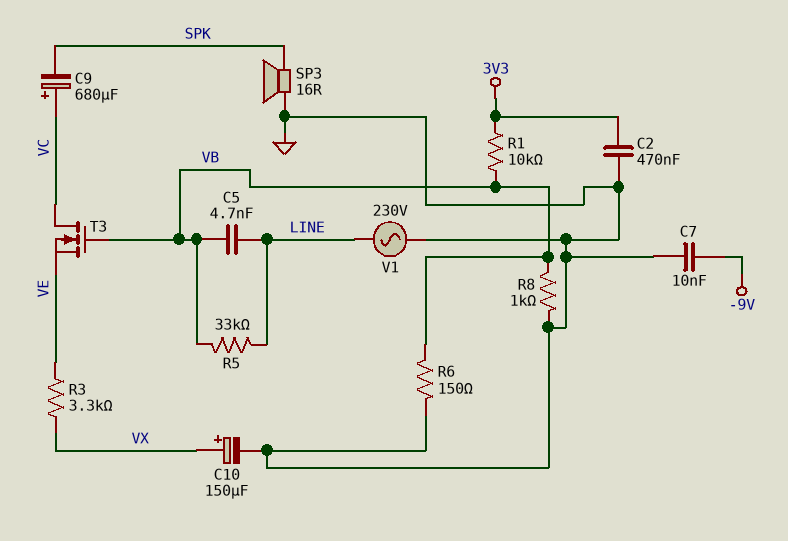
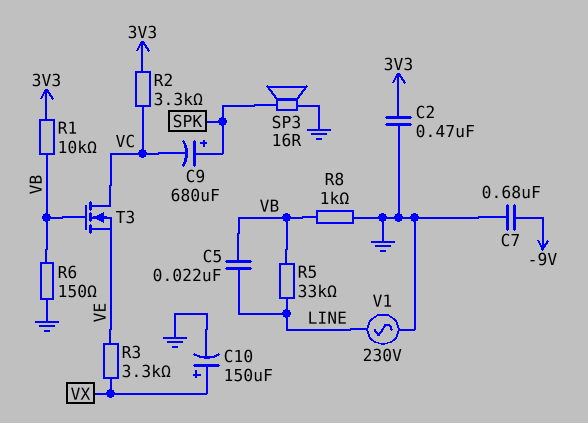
C5: 4.7nF (LINE, VB) -> 22nF (LINE, VB)
C7: 10nF (-9V, GND) -> 680nF (-9V, GND)
C9: 680uF (plus VC, minus SPK) -> 680uF (plus SPK, minus VC)
R2: none -> 3.3k (3V3, VC)

